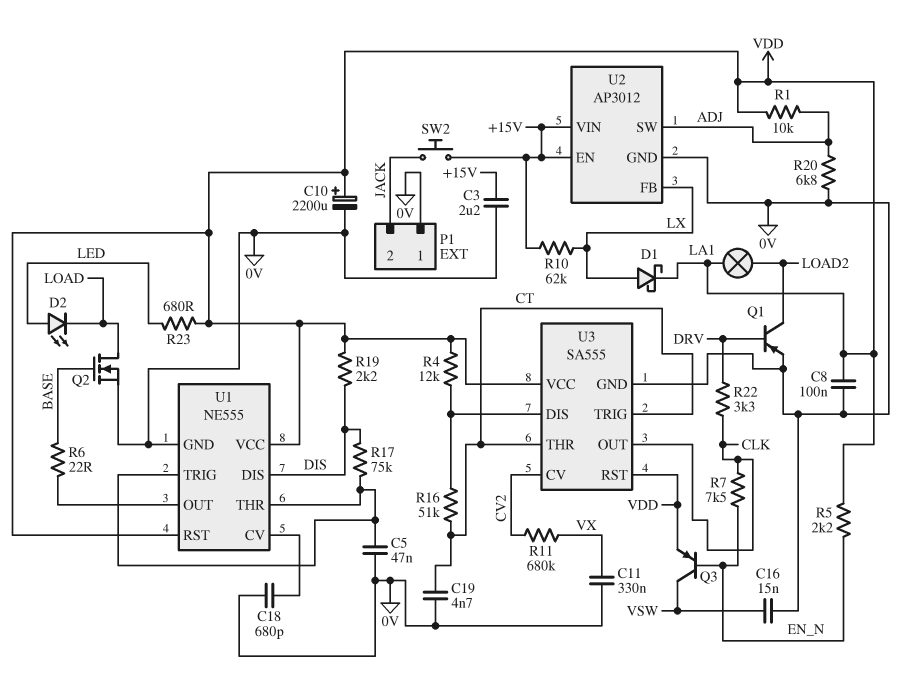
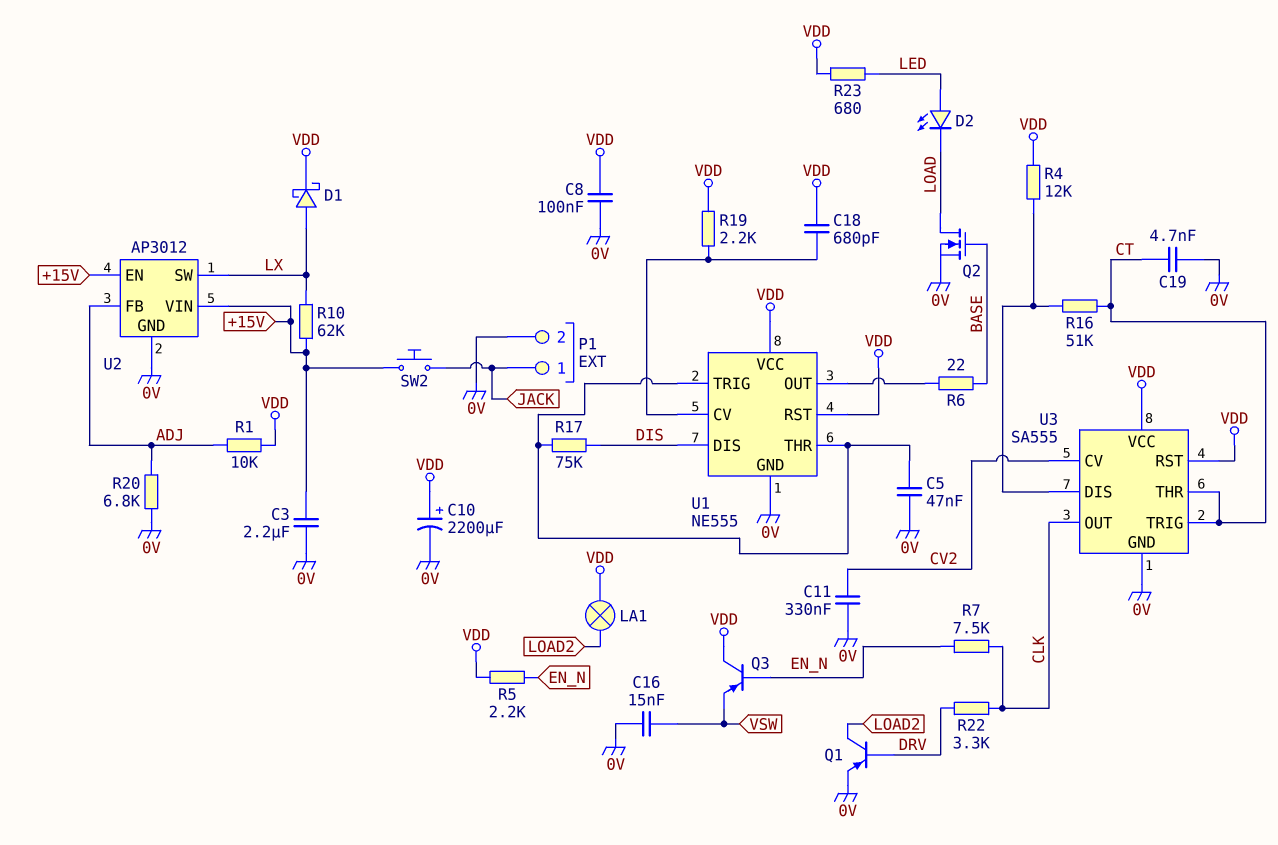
C11: 330nF (0V, VX) -> 330nF (0V, CV2)
C18: 680pF (0V, U1/CV) -> 680pF (U1/CV, VDD)
P1 pin 1: 0V -> JACK
P1 pin 2: JACK -> 0V
Q3: PNP (B EN_N, C VSW, E VDD) -> PNP (B EN_N, C VDD, E VSW)
R11: 680k (CV2, VX) -> none
R19: 2.2k (DIS, VDD) -> 2.2k (U1/CV, VDD)
U2 pin FB: LX -> ADJ
U2 pin SW: ADJ -> LX

